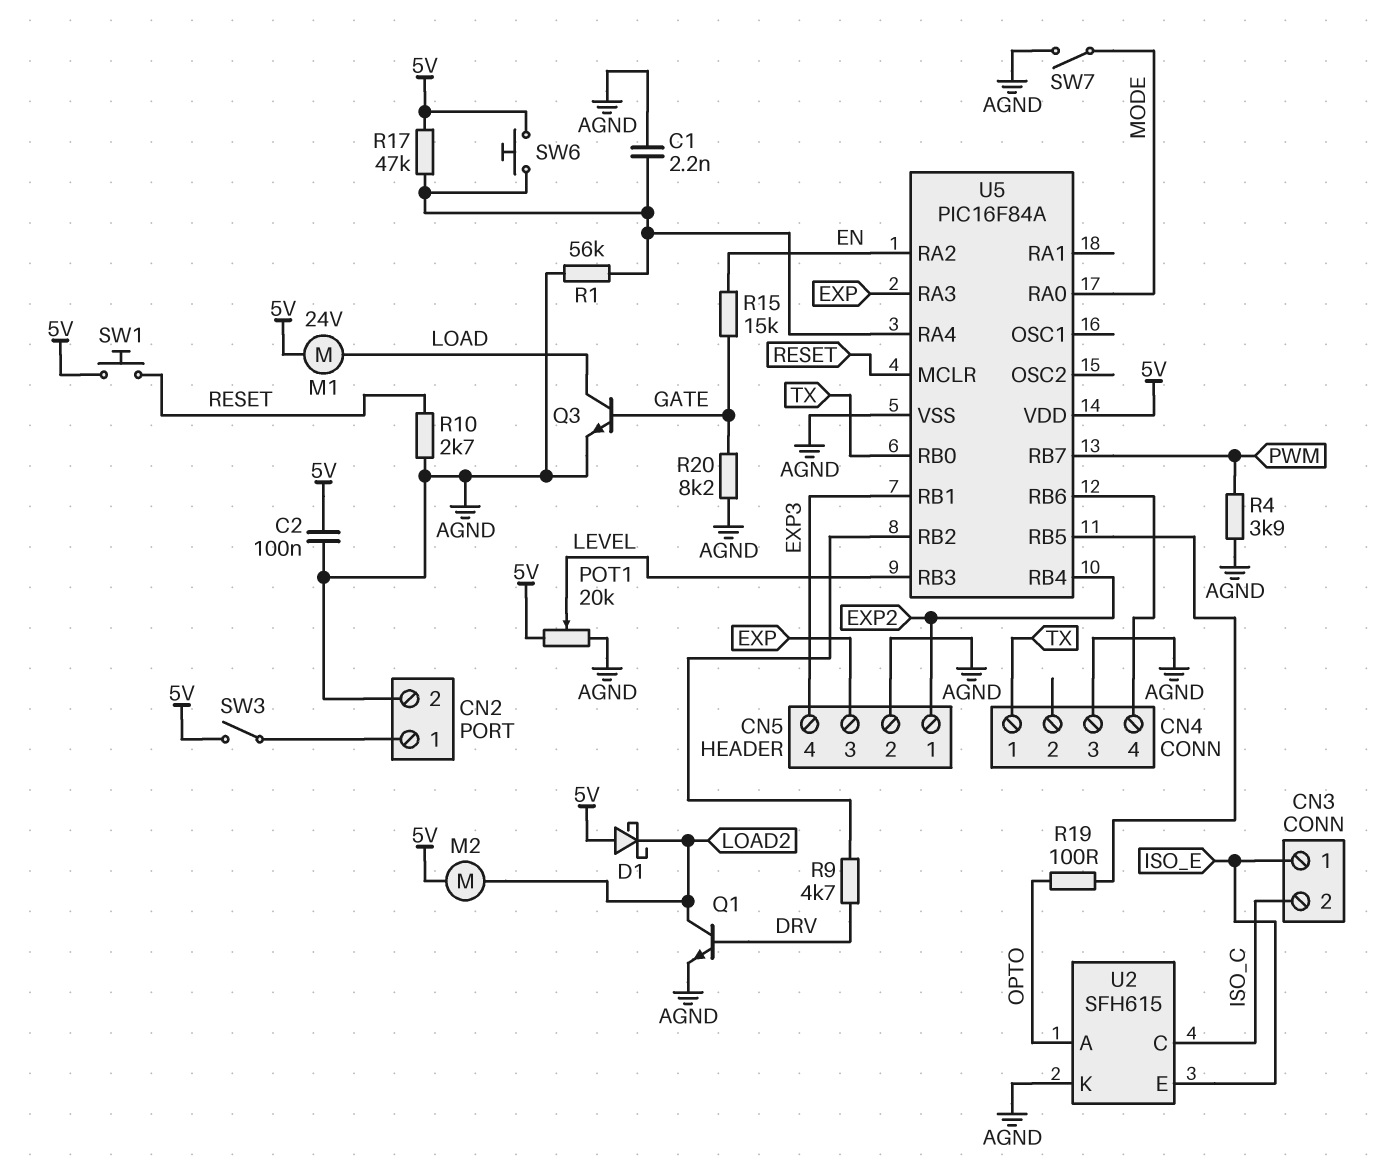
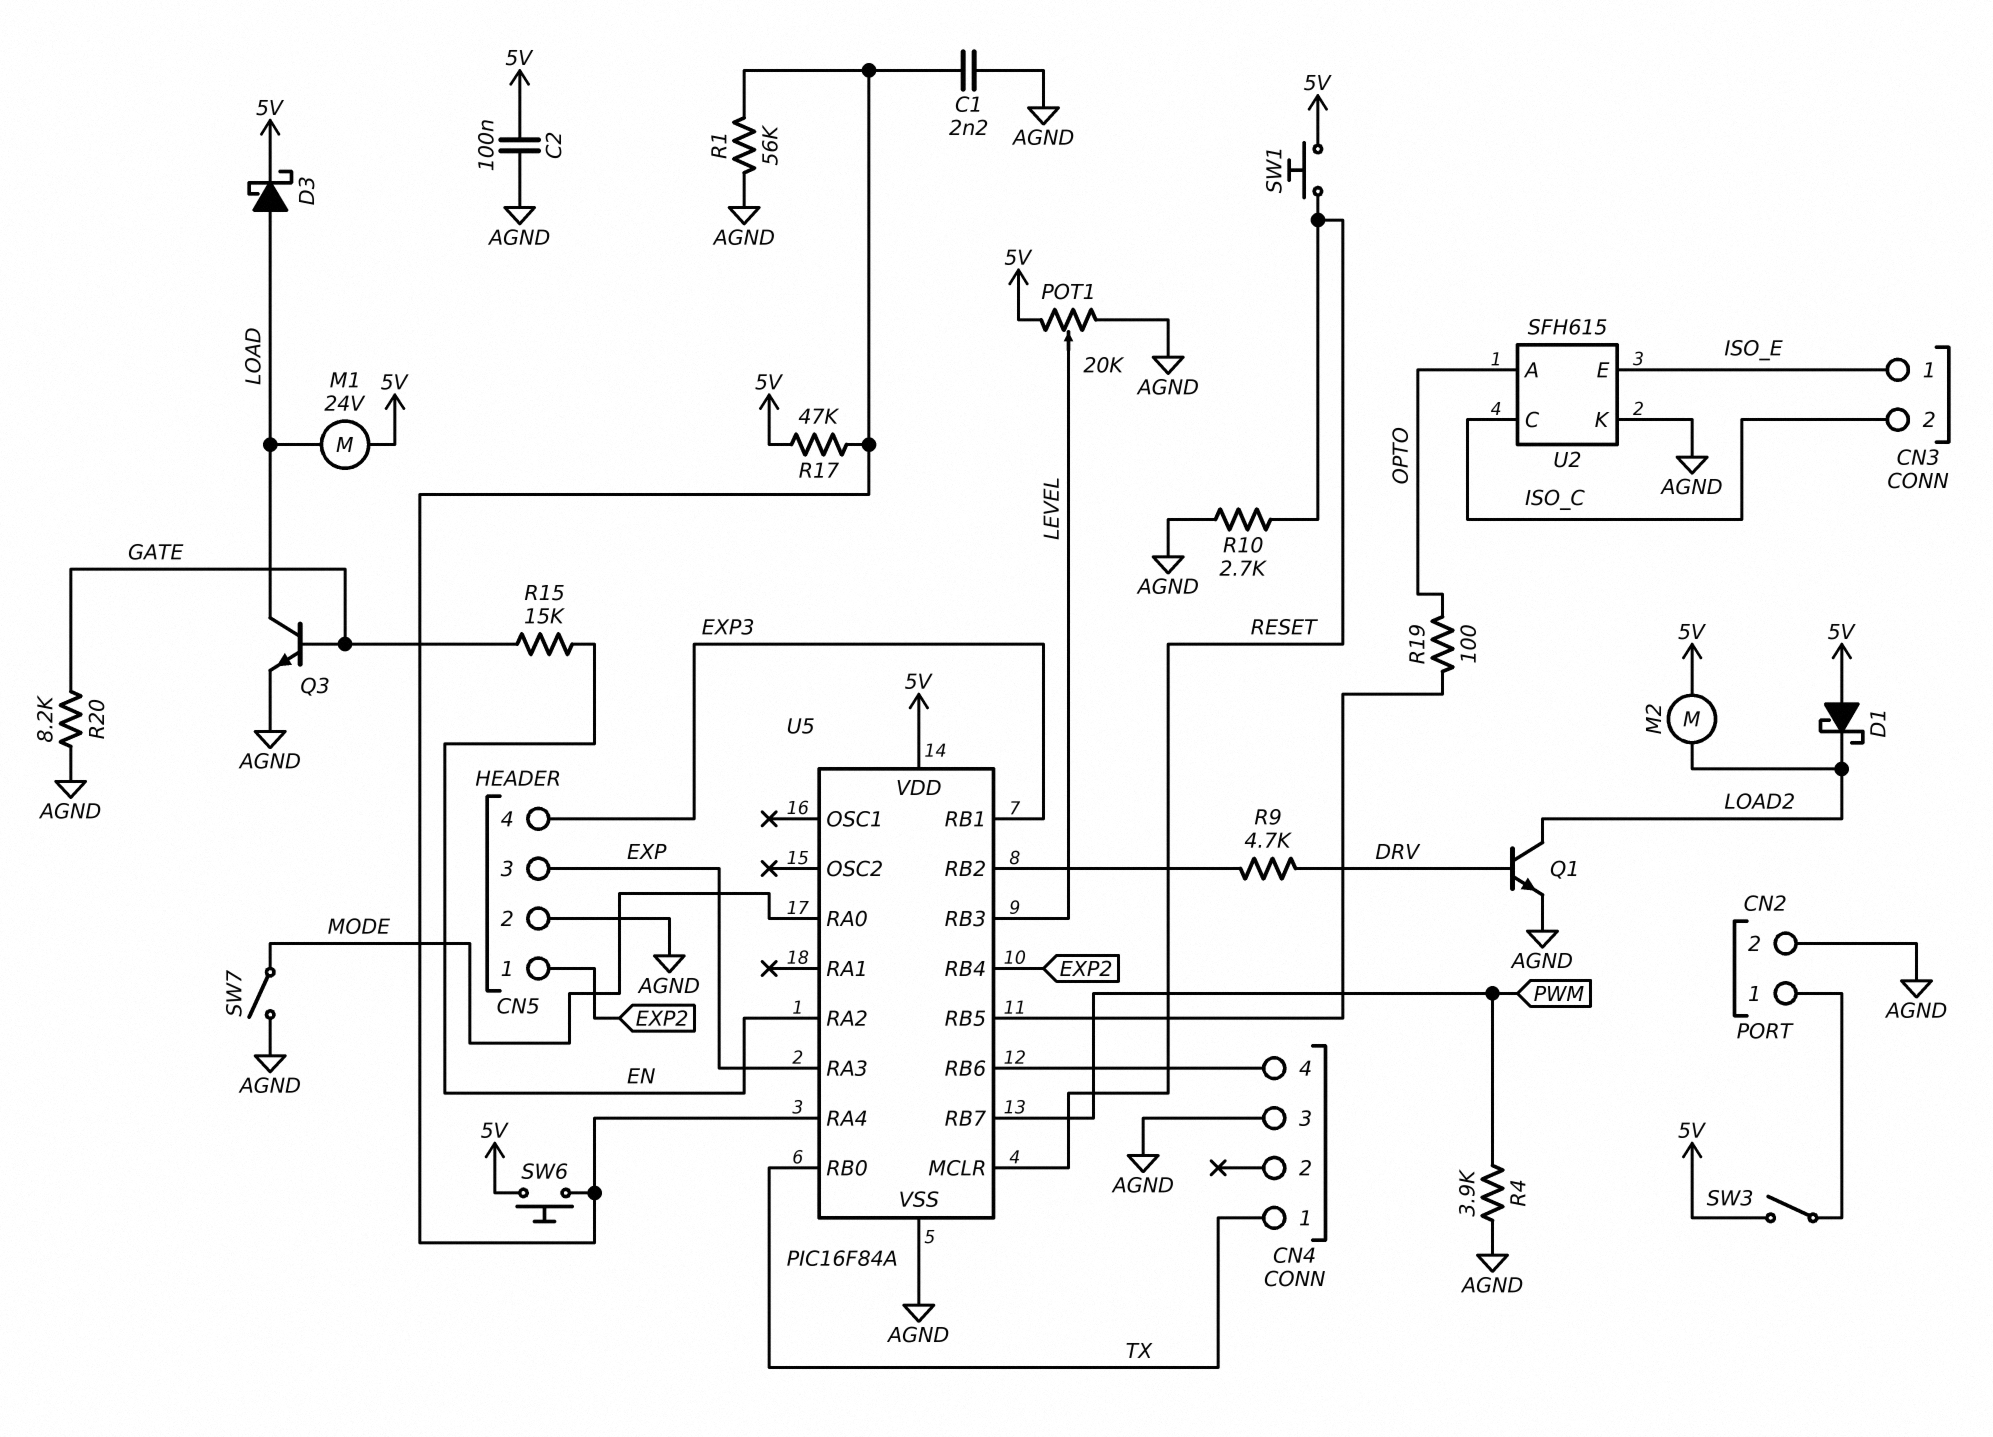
D3: none -> schottky (A LOAD, K 5V)

